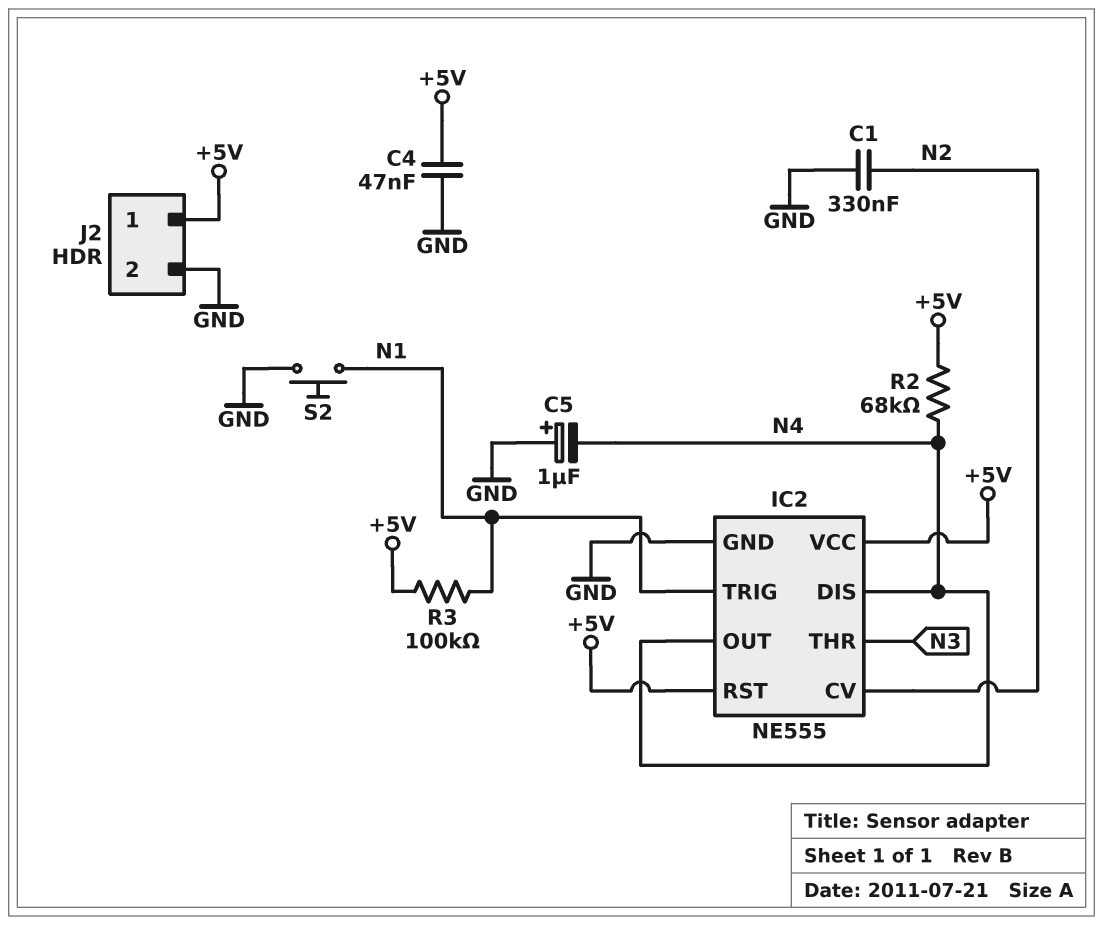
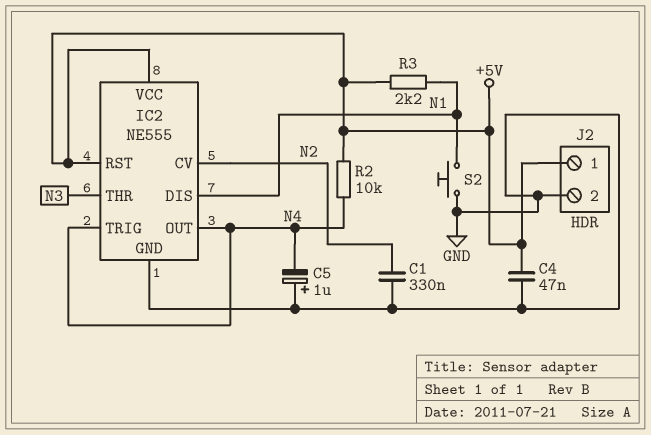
IC2 pin DIS: N4 -> N1
IC2 pin TRIG: N1 -> N4
R2: 68k (+5V, N4) -> 10k (+5V, N4)
R3: 100k (+5V, N1) -> 2.2k (+5V, N1)

